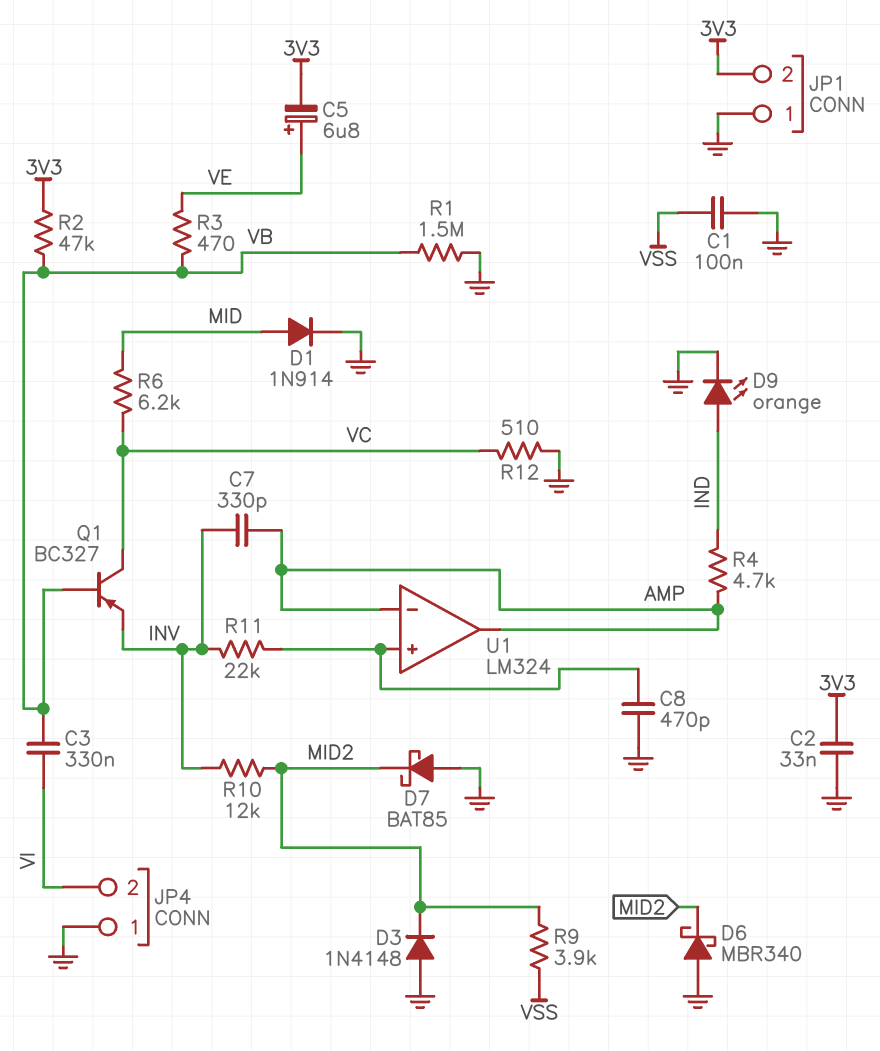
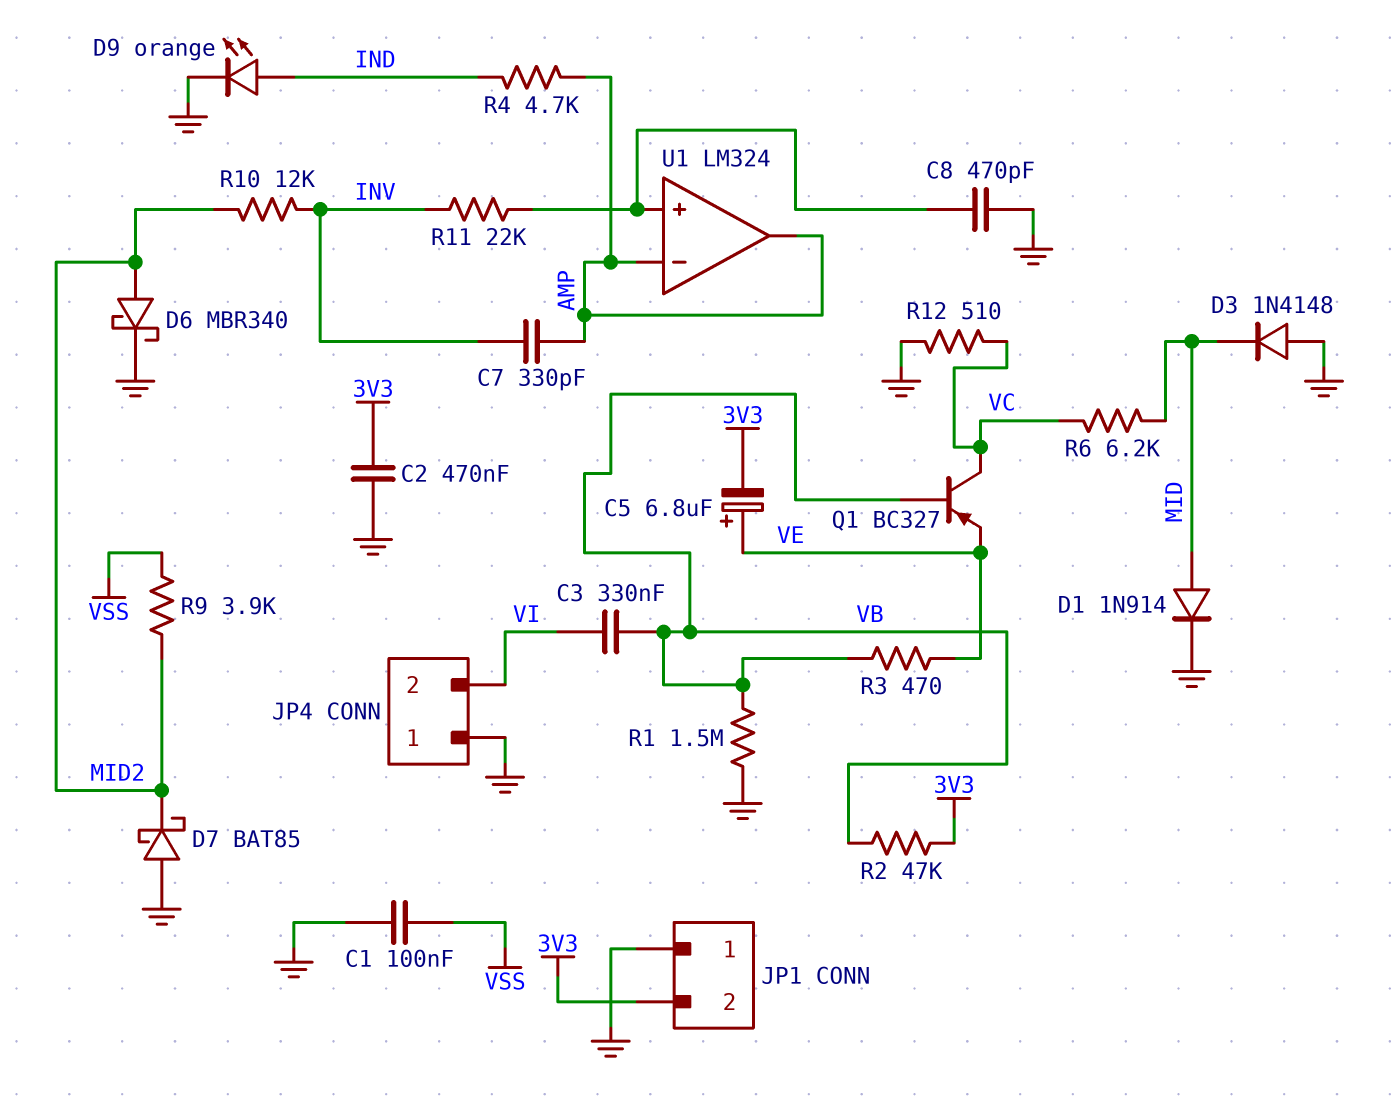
C2: 33nF (3V3, GND) -> 470nF (3V3, GND)
D3: diode 1N4148 (A GND, K MID2) -> diode 1N4148 (A GND, K MID)
D6: schottky MBR340 (A GND, K MID2) -> schottky MBR340 (A MID2, K GND)
Q1: PNP BC327 (B VB, C VC, E INV) -> PNP BC327 (B VB, C VC, E VE)

